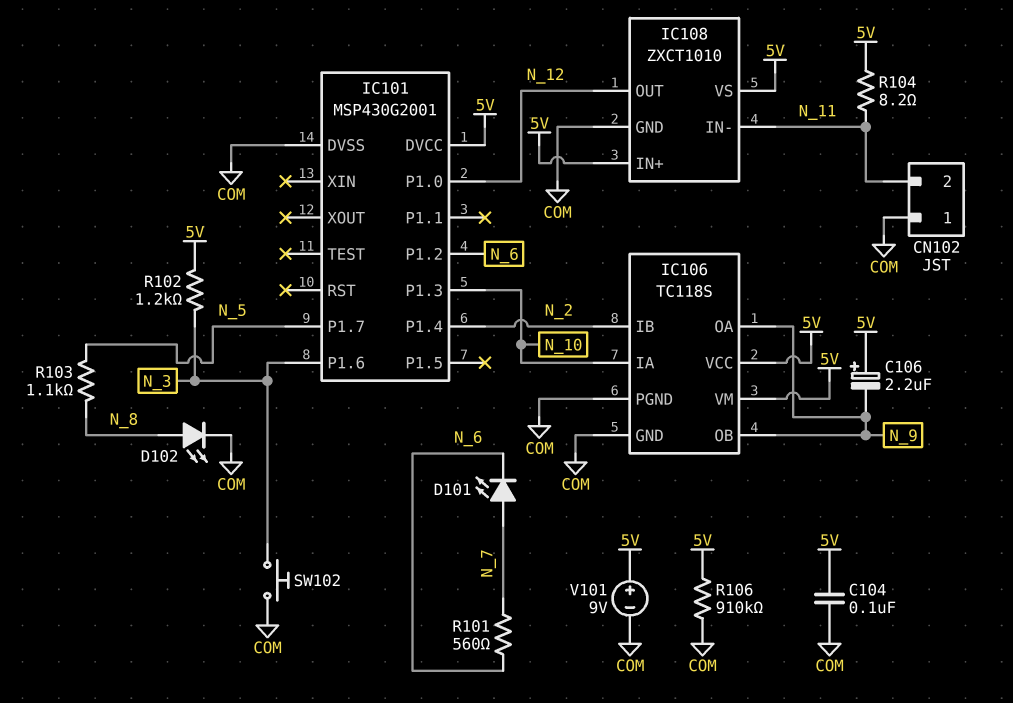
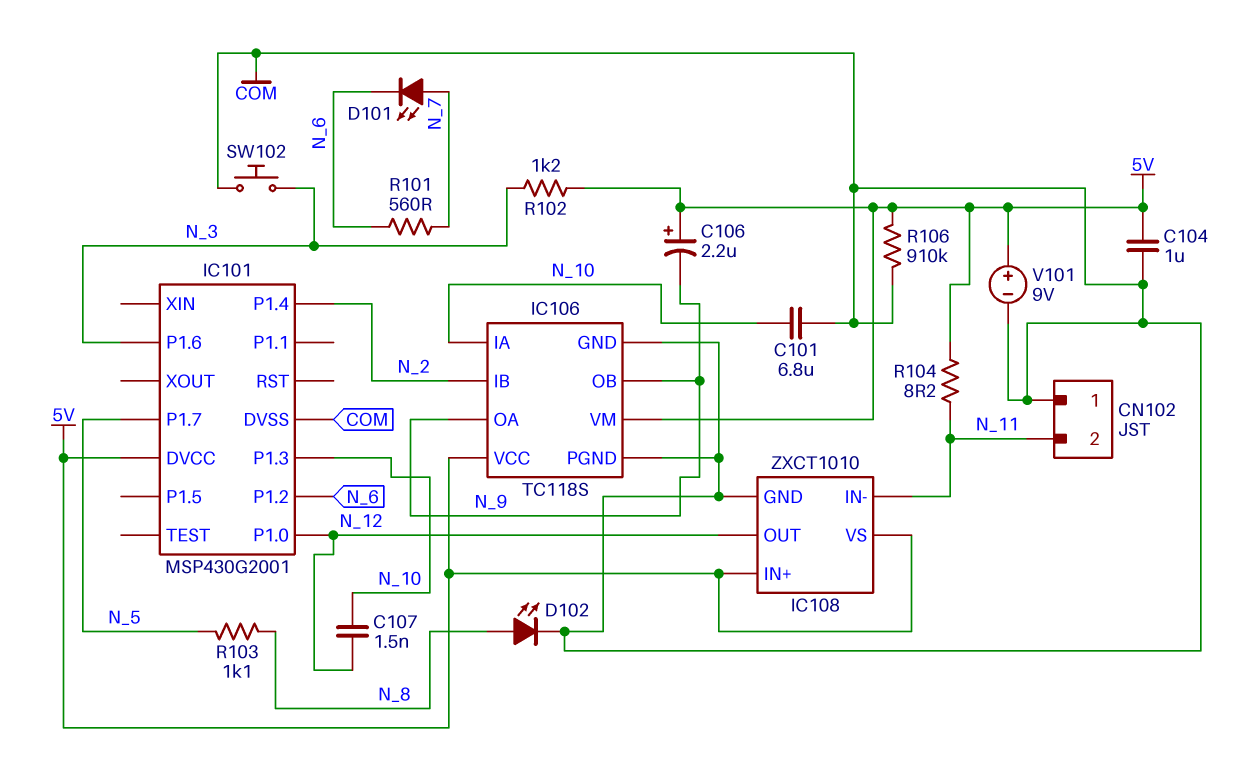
C101: none -> 6.8uF (COM, N_10)
C104: 100nF (5V, COM) -> 1uF (5V, COM)
C107: none -> 1.5nF (N_10, N_12)

